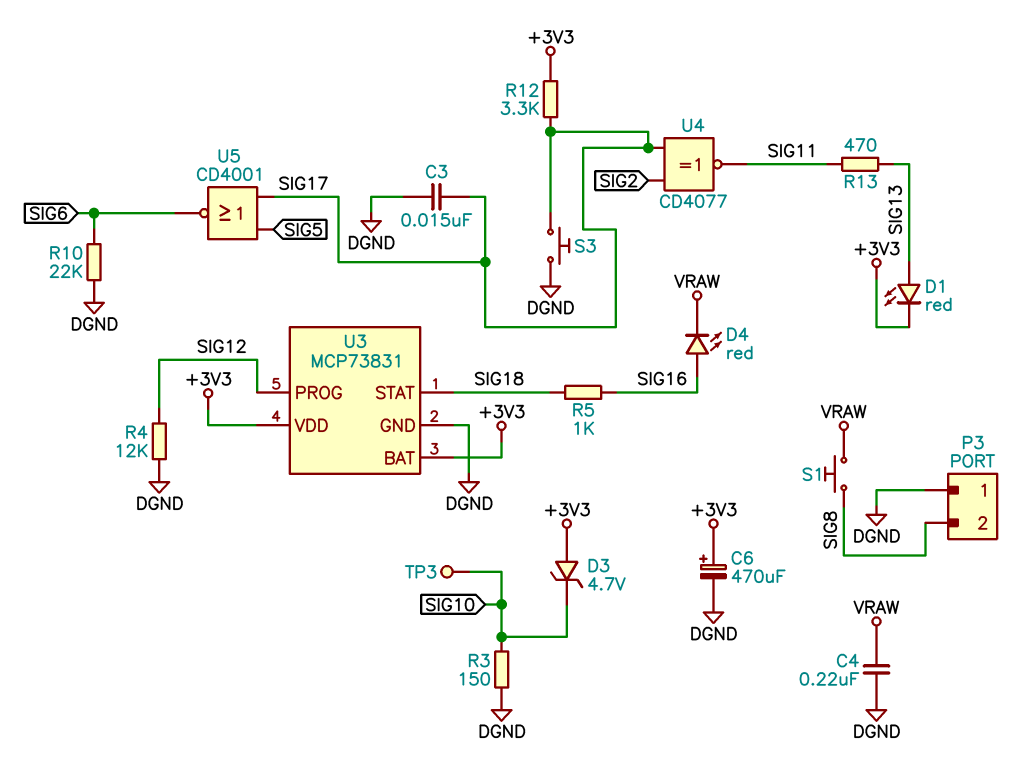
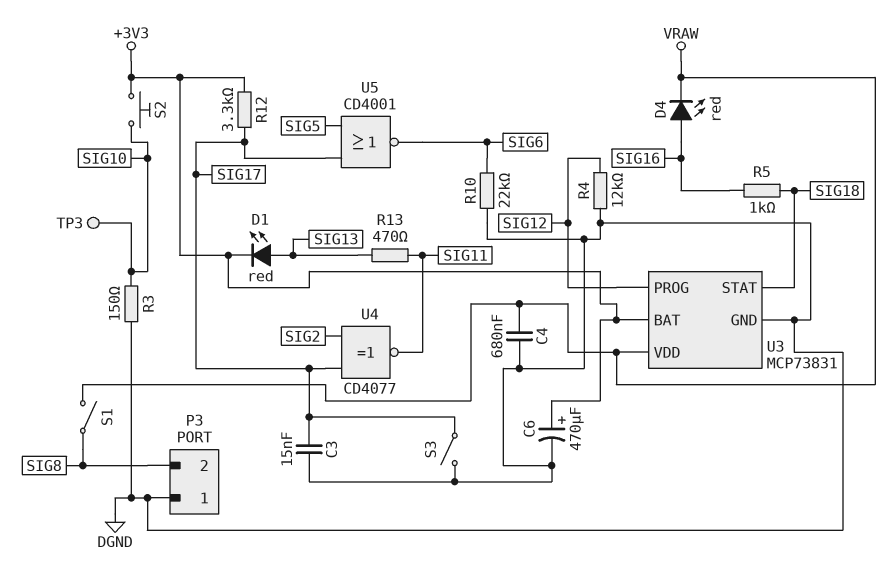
C4: 220nF (DGND, VRAW) -> 680nF (DGND, VRAW)
D3: zener 4.7V (A +3V3, K SIG10) -> none
S1: button (SIG8, VRAW) -> switch (SIG8, VRAW)
S2: none -> button (+3V3, SIG10)
S3: button (DGND, SIG17) -> switch (DGND, SIG17)
U3 pin VDD: +3V3 -> VRAW

